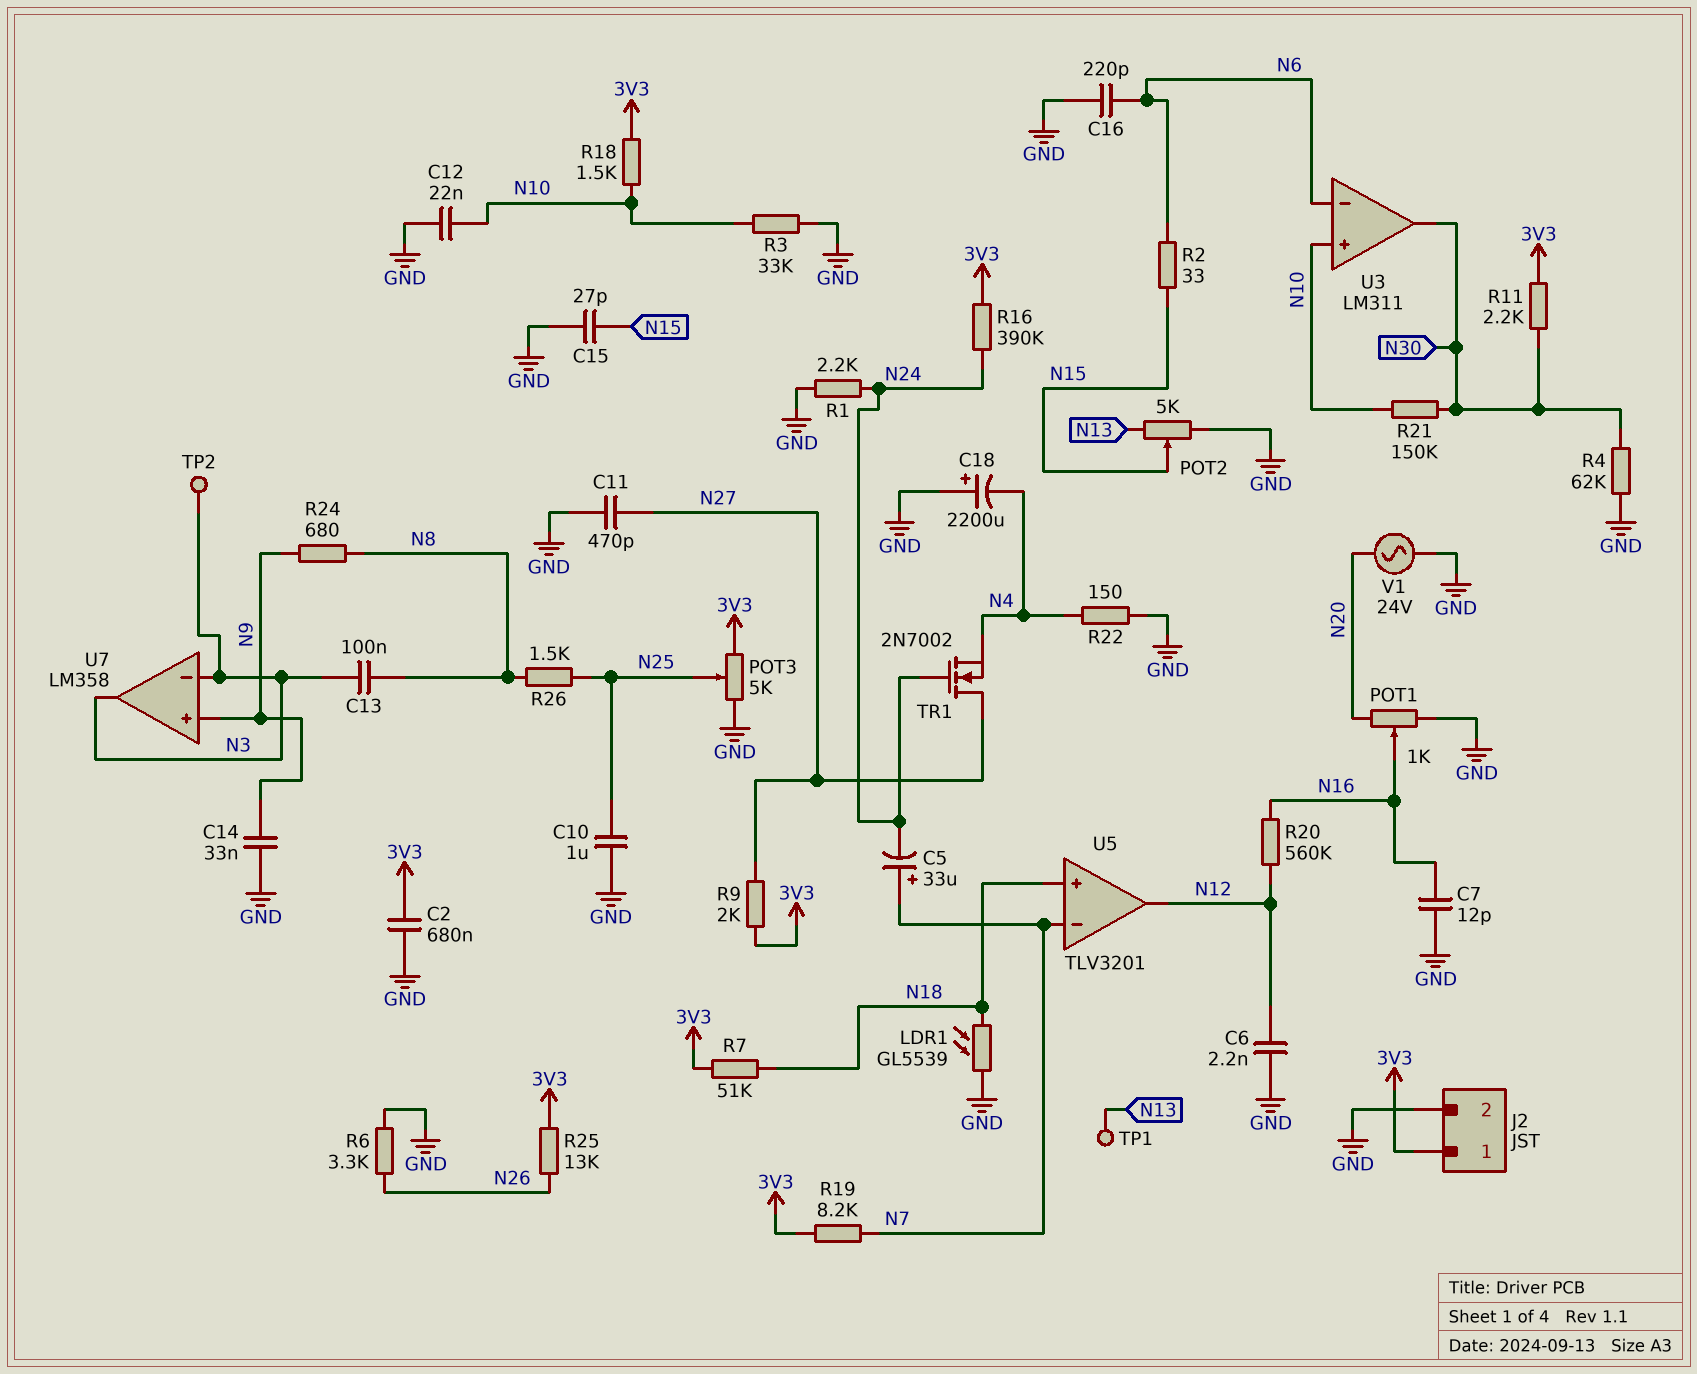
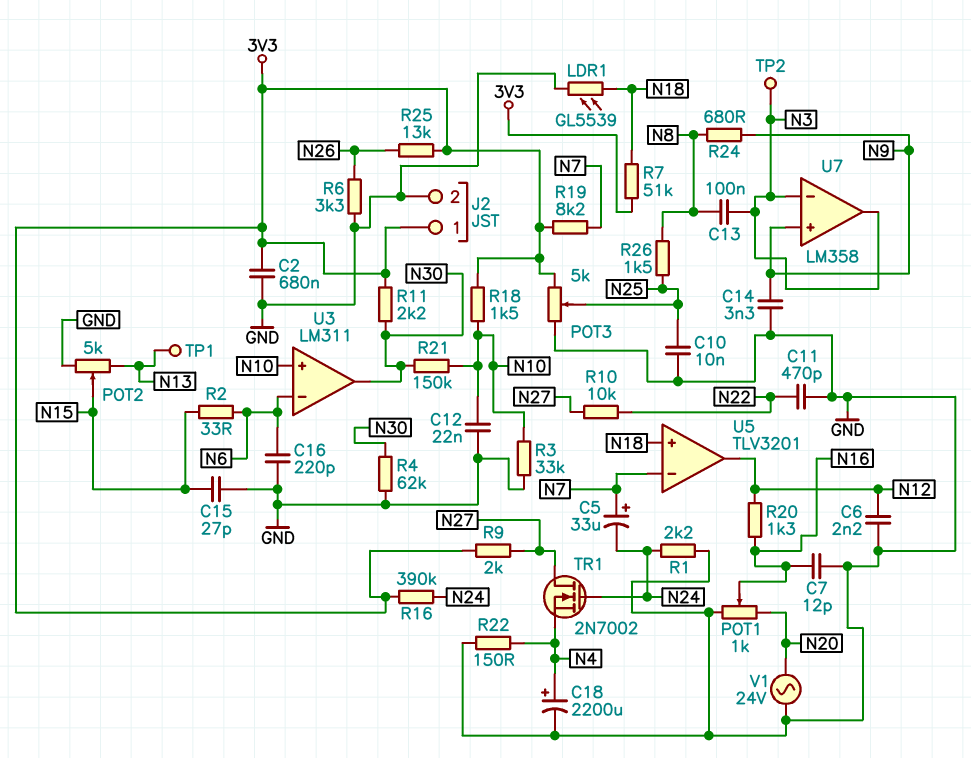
C10: 1uF (GND, N25) -> 10nF (GND, N25)
C11: 470pF (GND, N27) -> 470pF (GND, N22)
C14: 33nF (GND, N9) -> 3.3nF (GND, N9)
C18: 2200uF (plus GND, minus N4) -> 2200uF (plus N4, minus GND)
R10: none -> 10k (N22, N27)
R20: 560k (N12, N16) -> 1.3k (N12, N16)

